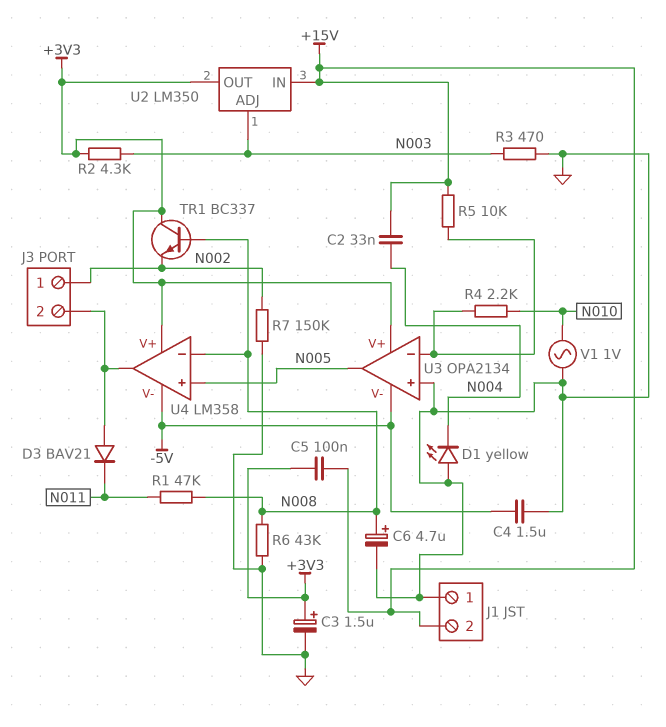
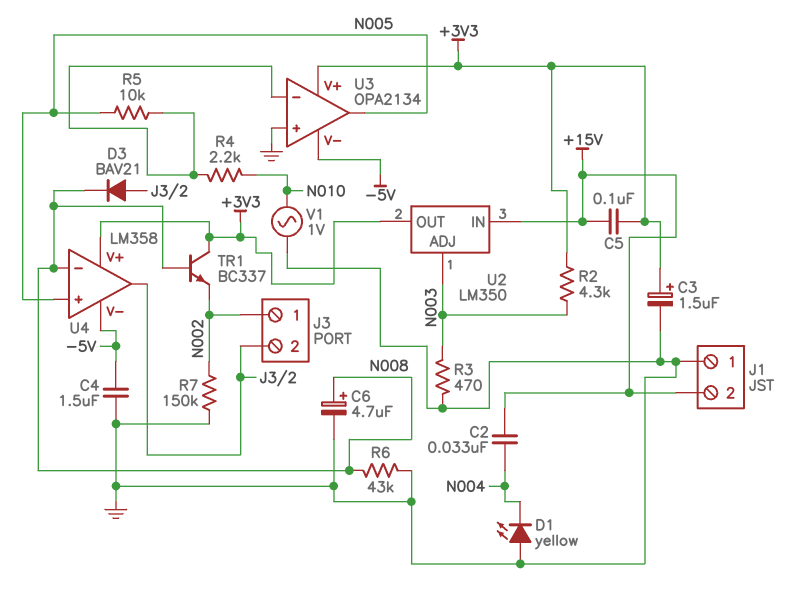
D3: diode BAV21 (A J3/2, K N011) -> diode BAV21 (A J3/2, K N008)
R1: 47k (N008, N011) -> none
R5: 10k (+15V, U3/in-) -> 10k (N005, U3/in-)

